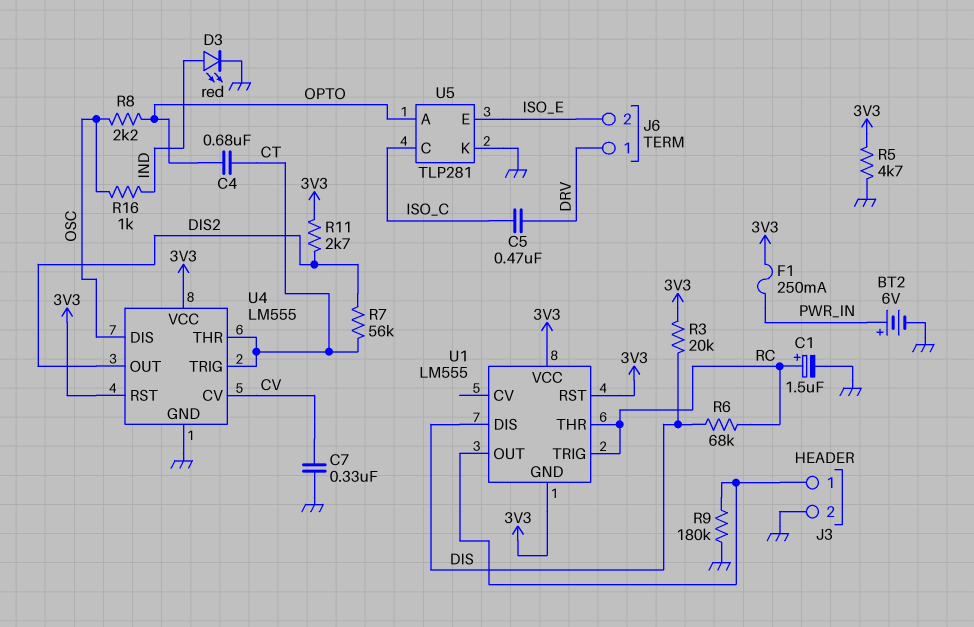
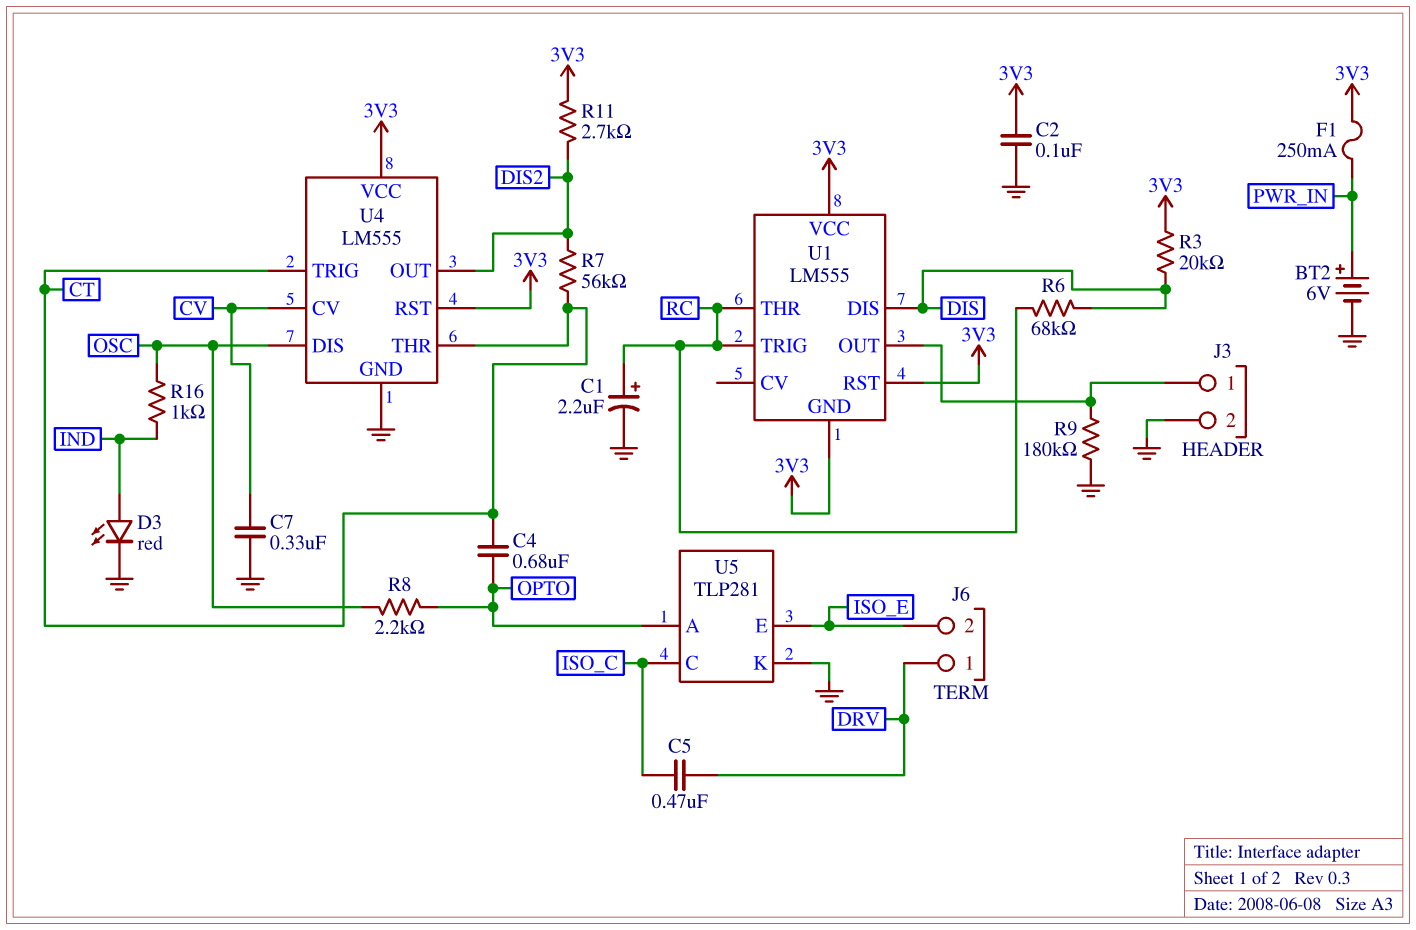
C1: 1.5uF (plus RC, minus GND) -> 2.2uF (plus RC, minus GND)
C2: none -> 100nF (3V3, GND)
R5: 4.7k (3V3, GND) -> none

